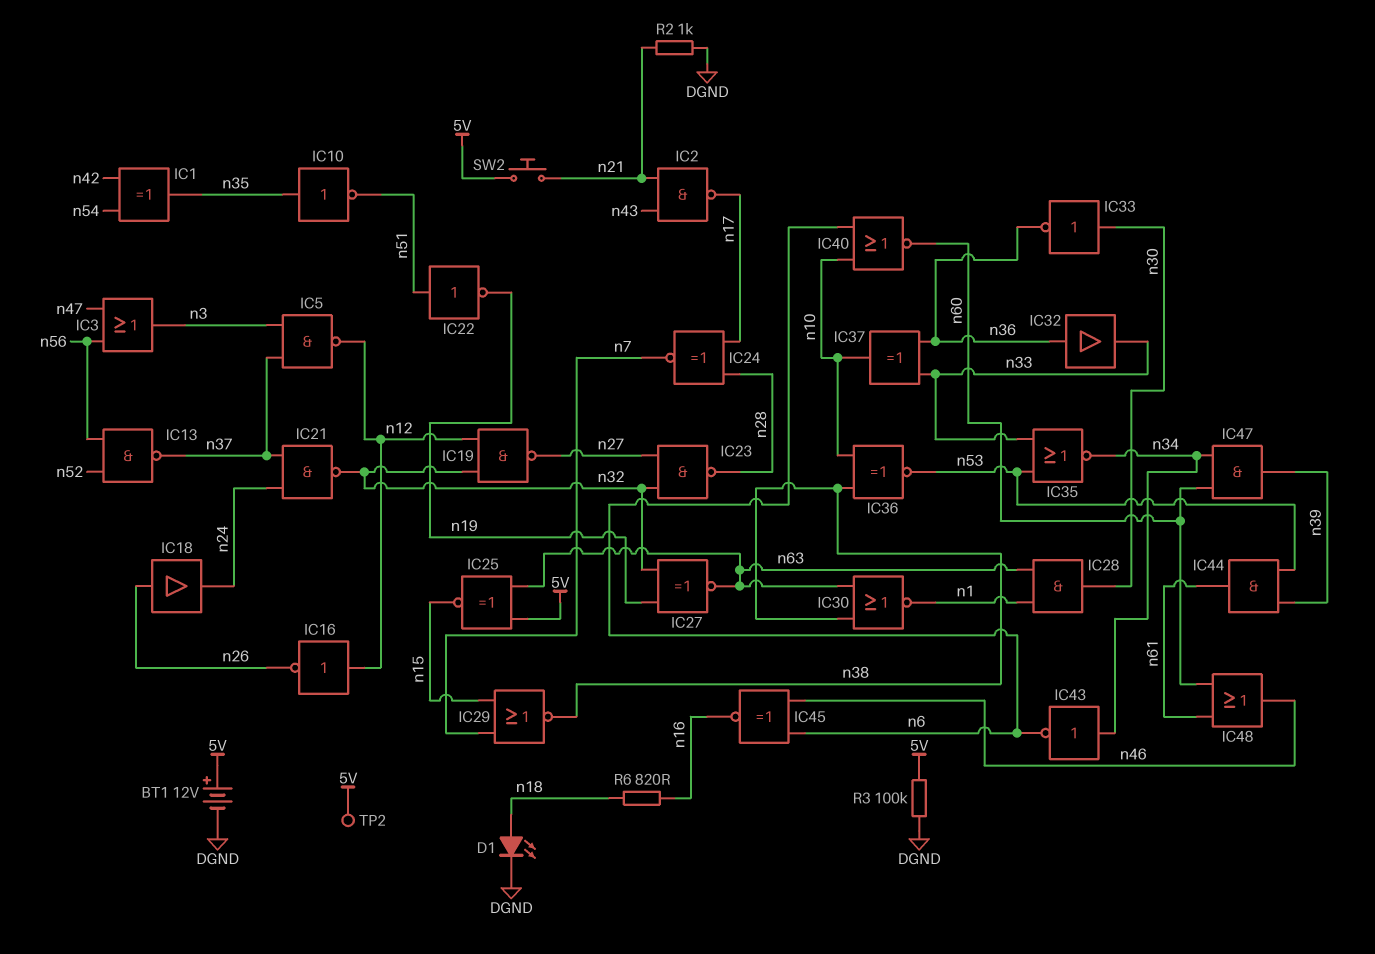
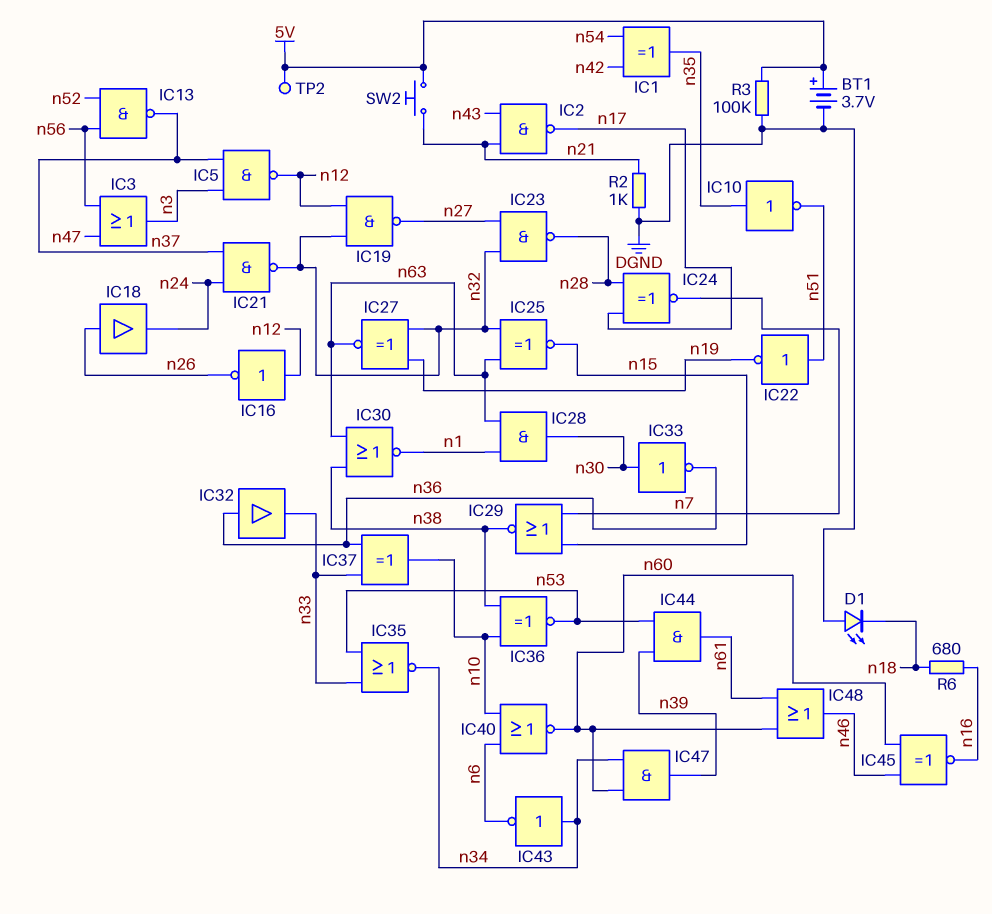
BT1: 12V (plus 5V, minus DGND) -> 3.7V (plus 5V, minus DGND)
D1: LED (A n18, K DGND) -> LED (A DGND, K n18)
IC25: XNOR (in 5V, in n63, out n15) -> XNOR (in n32, in n63, out n15)
IC45: XNOR (in n6, in n46, out n16) -> XNOR (in n46, in n60, out n16)
R6: 820 (n16, n18) -> 680 (n16, n18)

